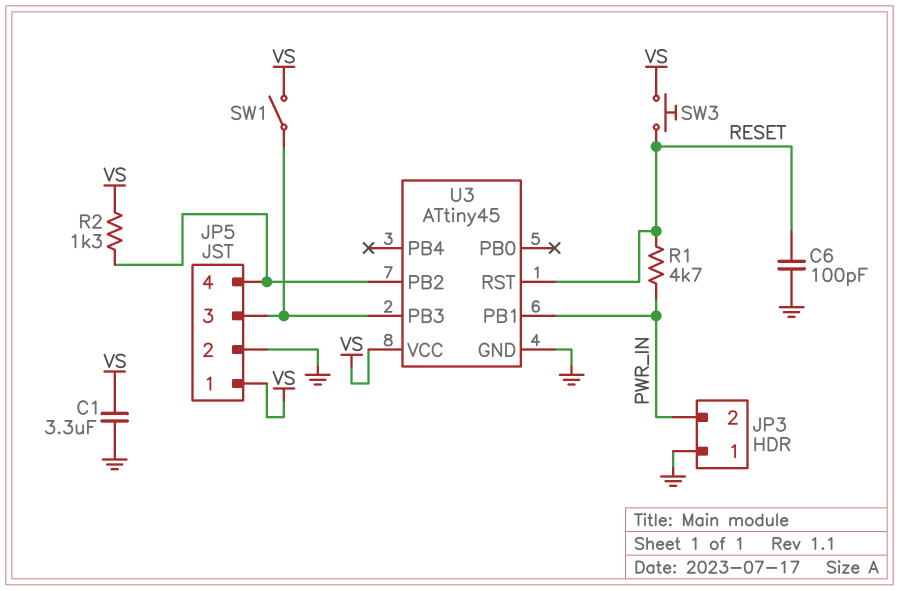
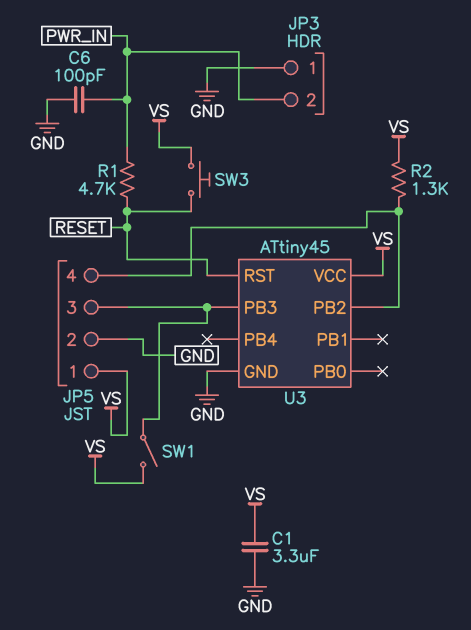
C6: 100pF (GND, RESET) -> 100pF (GND, PWR_IN)
U3 pin PB1: PWR_IN -> none

